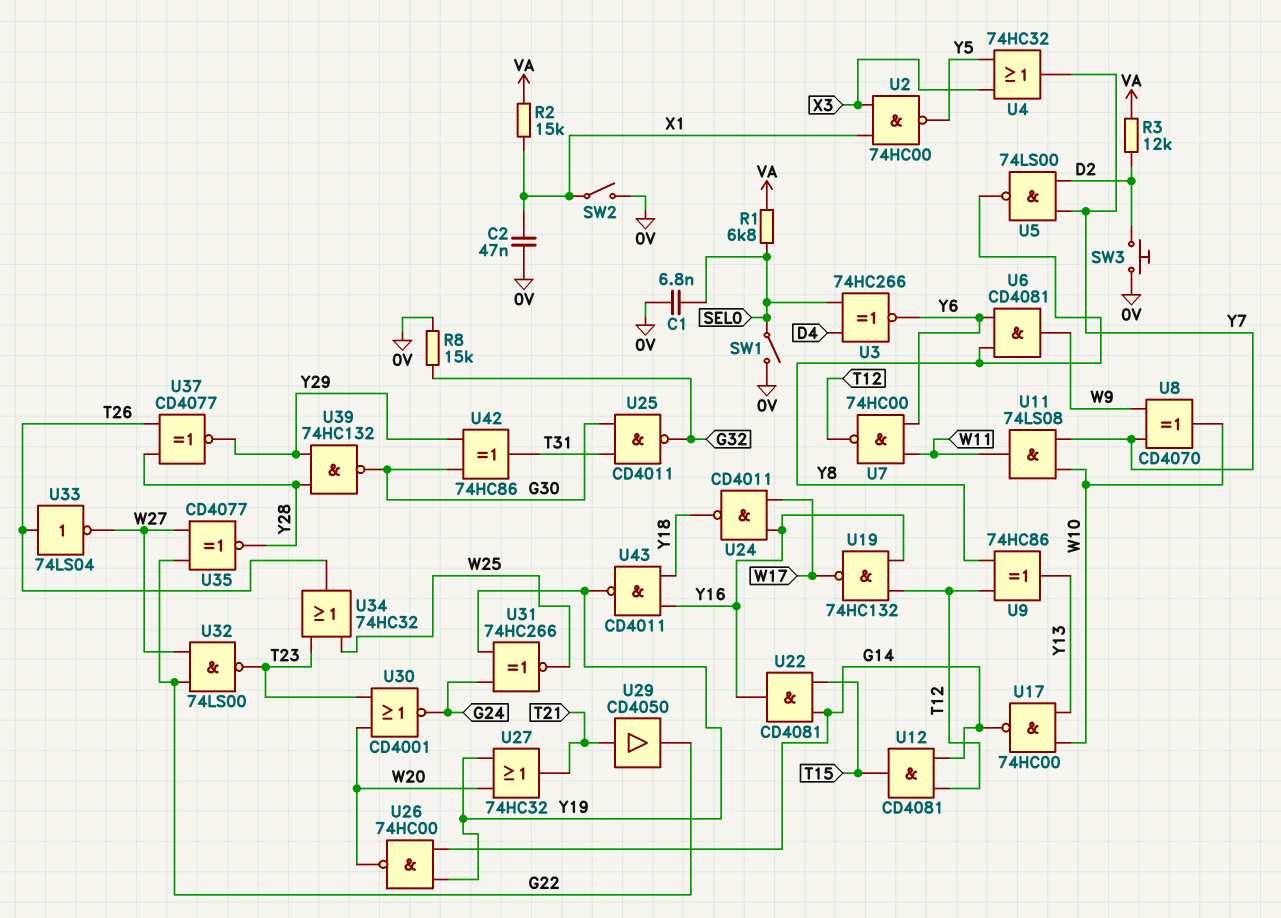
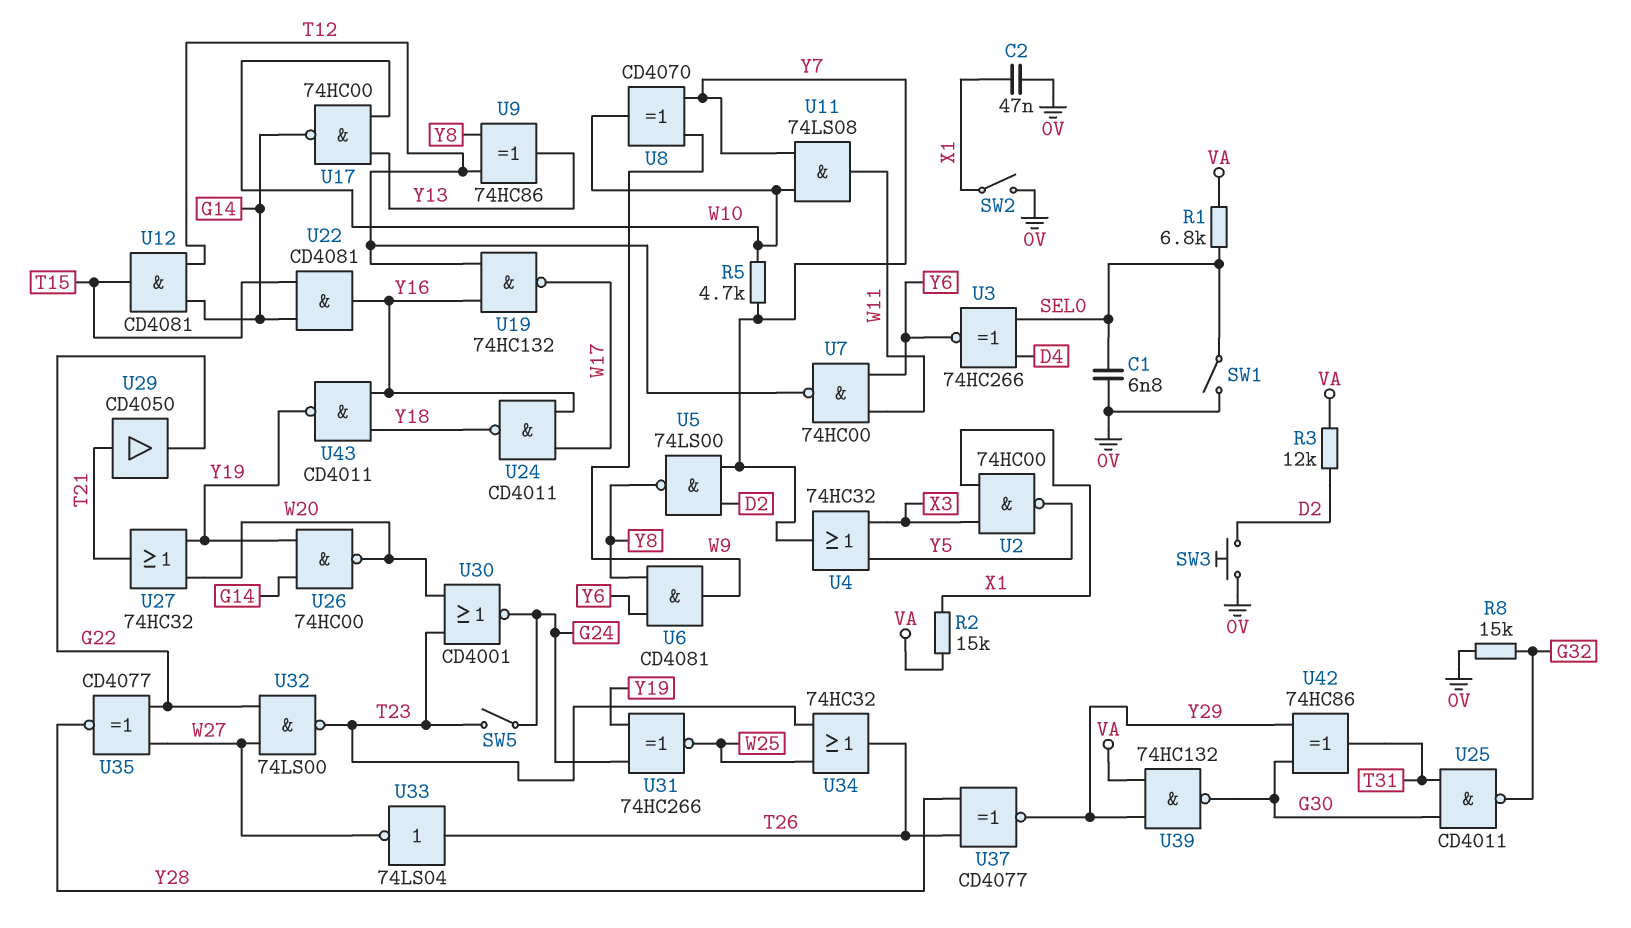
R5: none -> 4.7k (W10, Y7)
SW5: none -> switch (G24, T23)
U39: NAND 74HC132 (in Y28, in Y29, out G30) -> NAND 74HC132 (in VA, in Y29, out G30)

